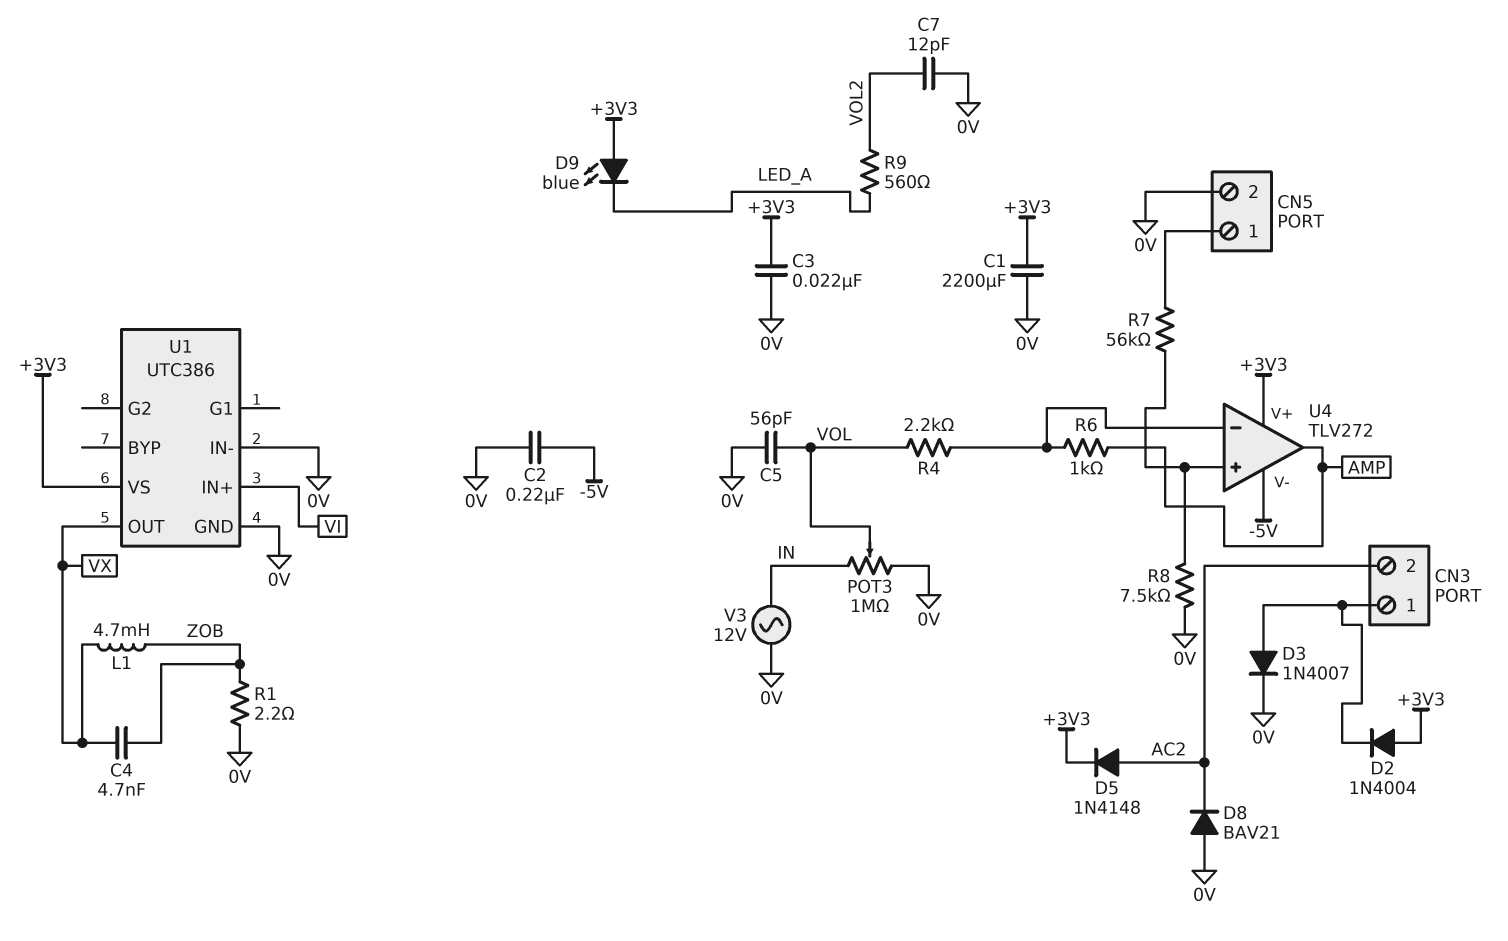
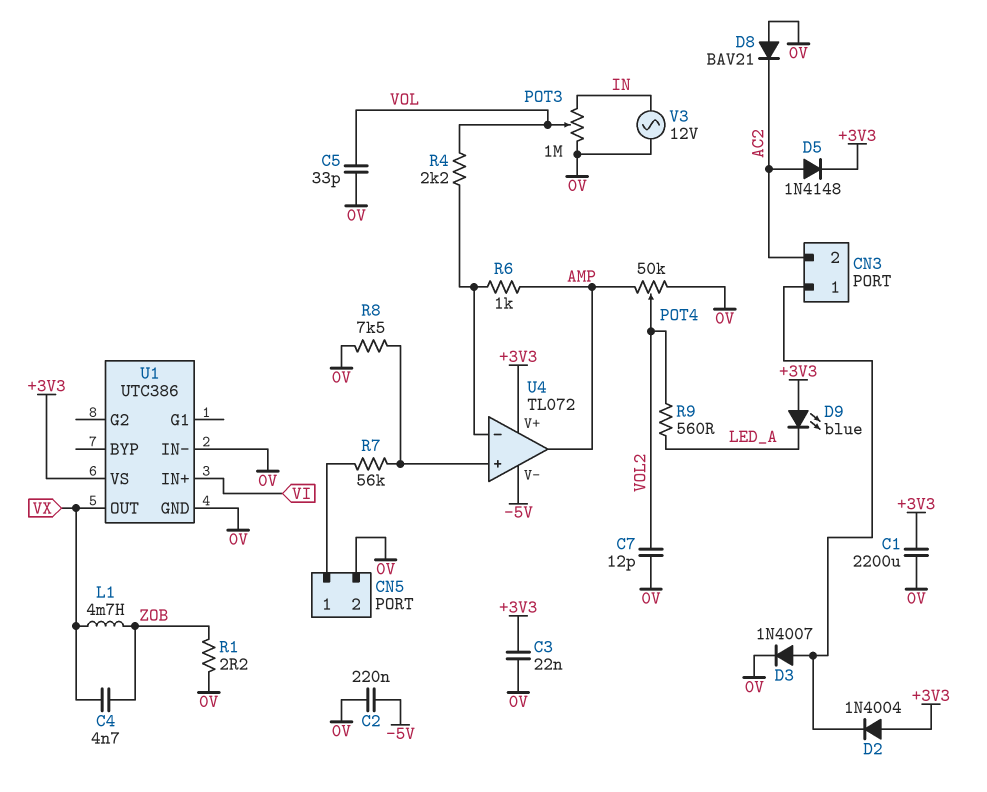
C5: 56pF (0V, VOL) -> 33pF (0V, VOL)
POT4: none -> 50k (0V, AMP, wiper VOL2)
U4: TLV272 -> TL072

